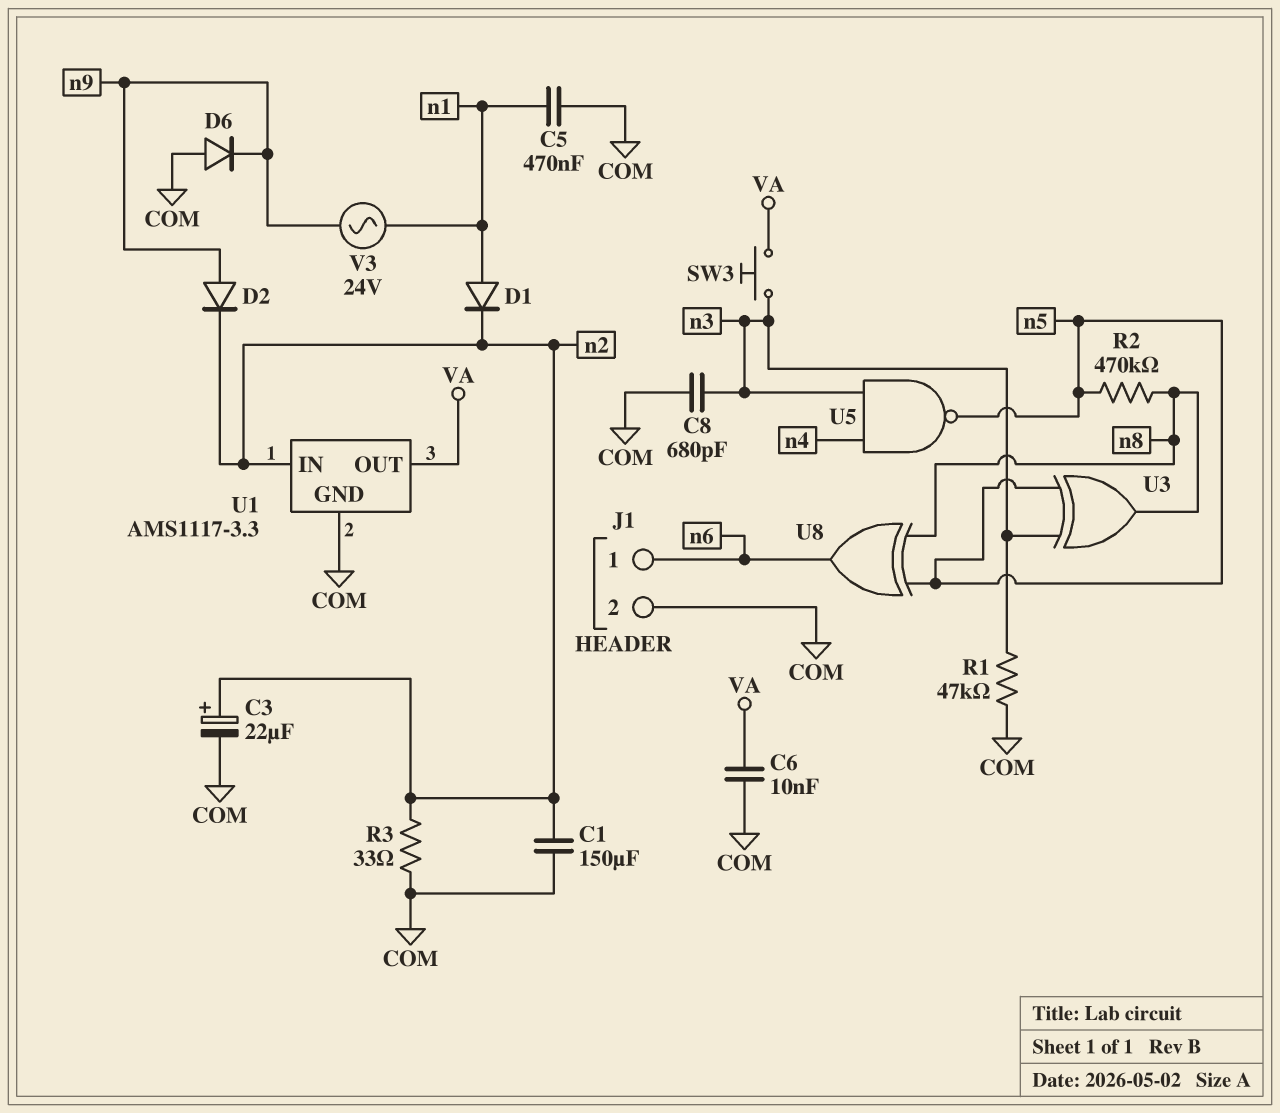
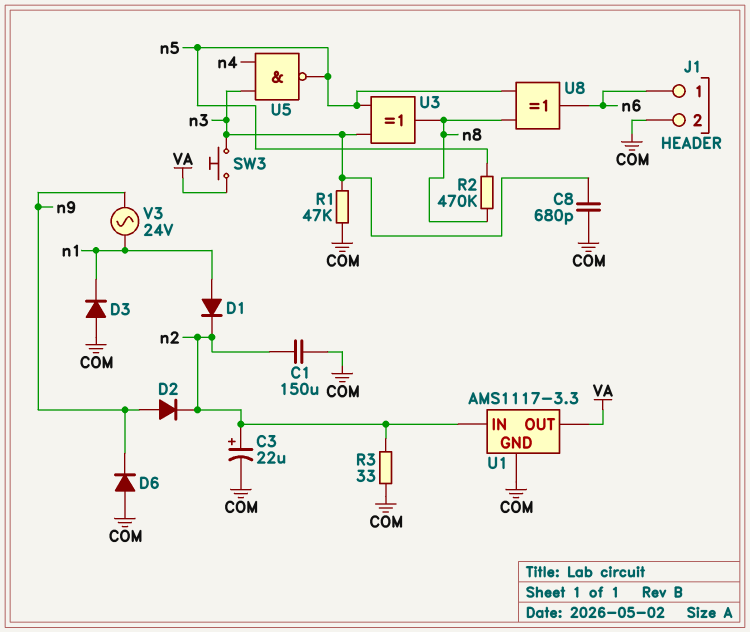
C5: 470nF (COM, n1) -> none
C6: 10nF (COM, VA) -> none
D3: none -> diode (A COM, K n1)

